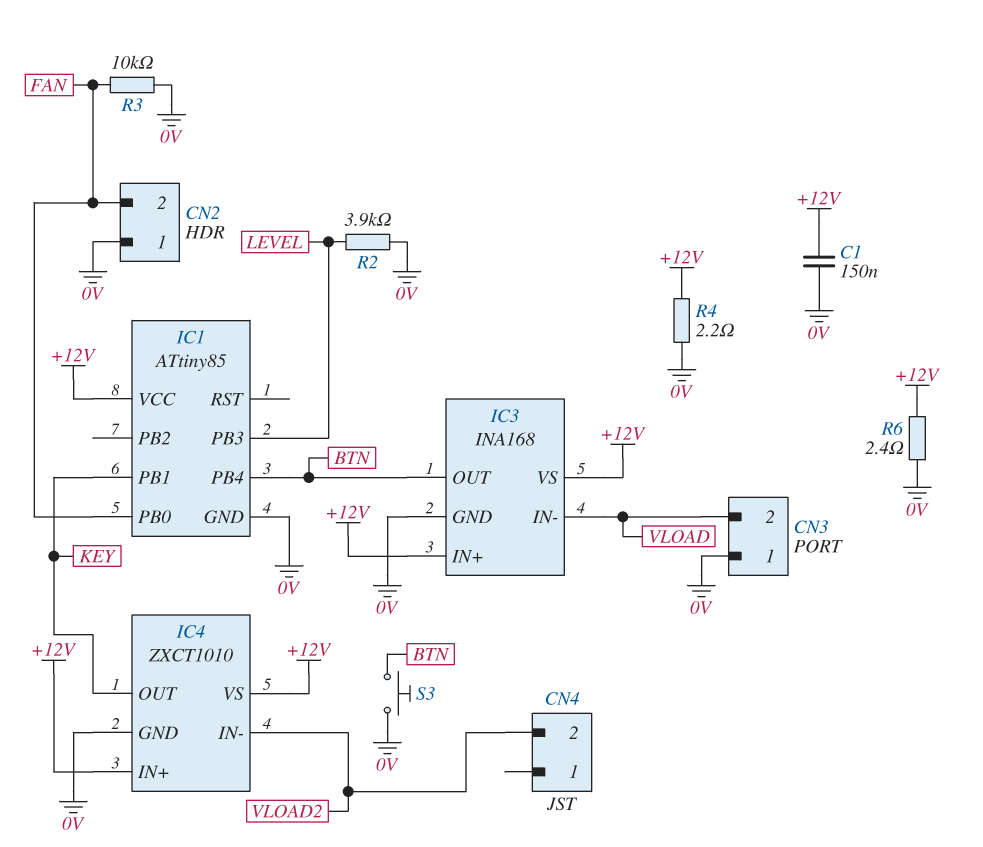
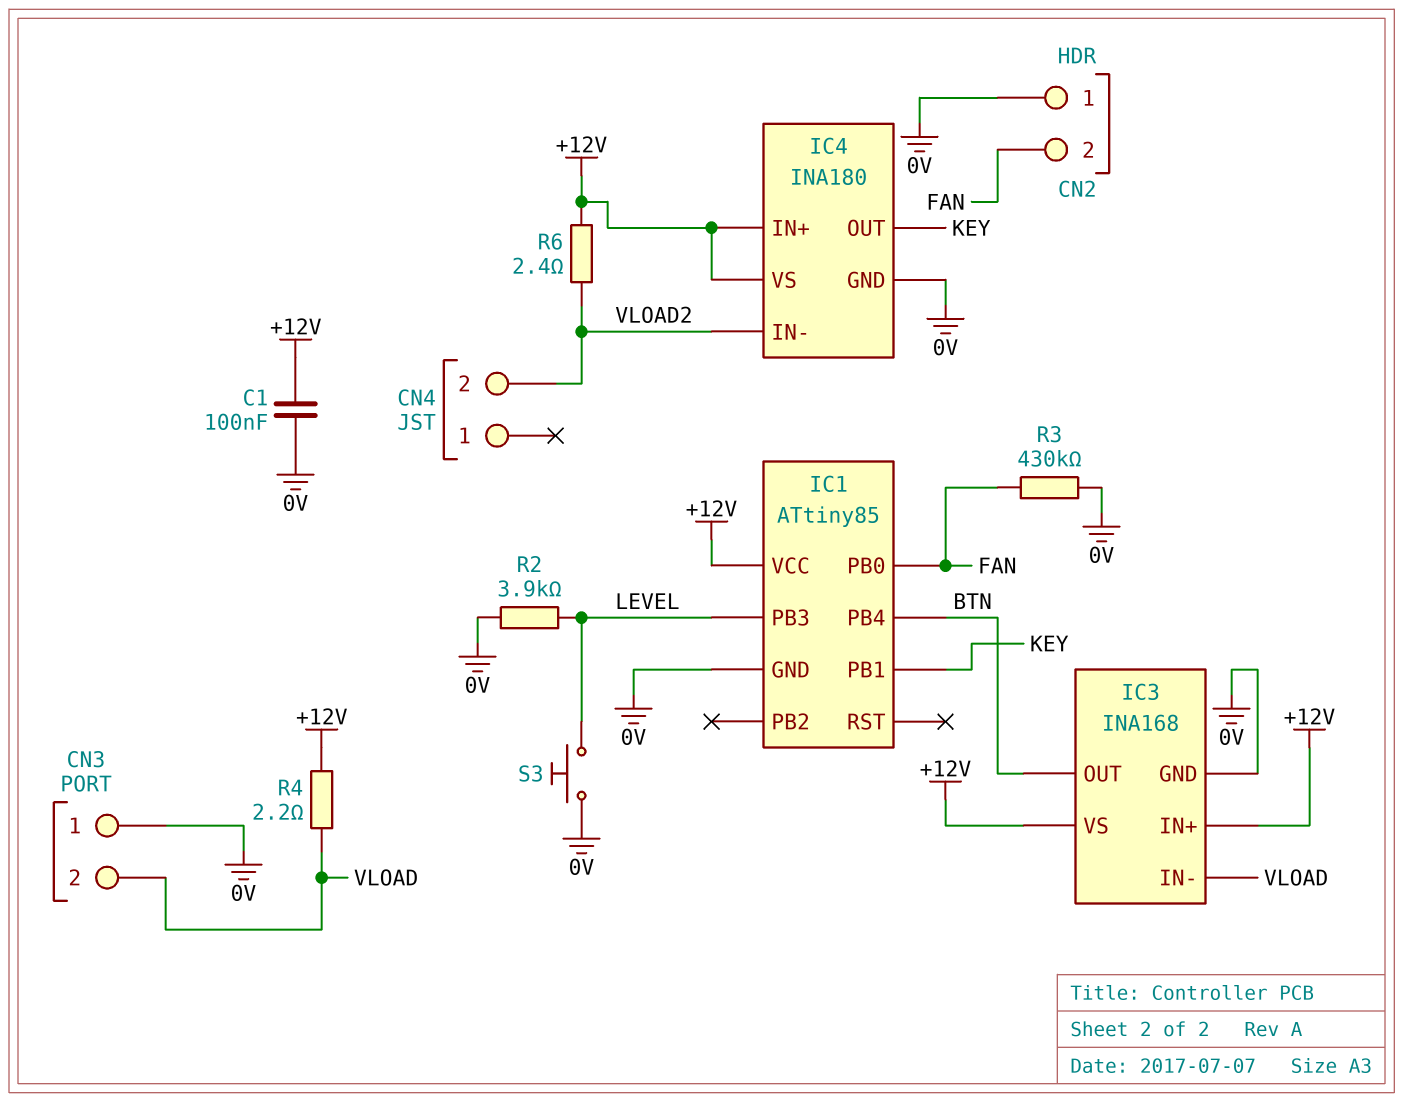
C1: 150nF (+12V, 0V) -> 100nF (+12V, 0V)
IC4: ZXCT1010 -> INA180
R3: 10k (0V, FAN) -> 430k (0V, FAN)
R4: 2.2 (+12V, 0V) -> 2.2 (+12V, VLOAD)
R6: 2.4 (+12V, 0V) -> 2.4 (+12V, VLOAD2)
S3: button (0V, BTN) -> button (0V, LEVEL)

